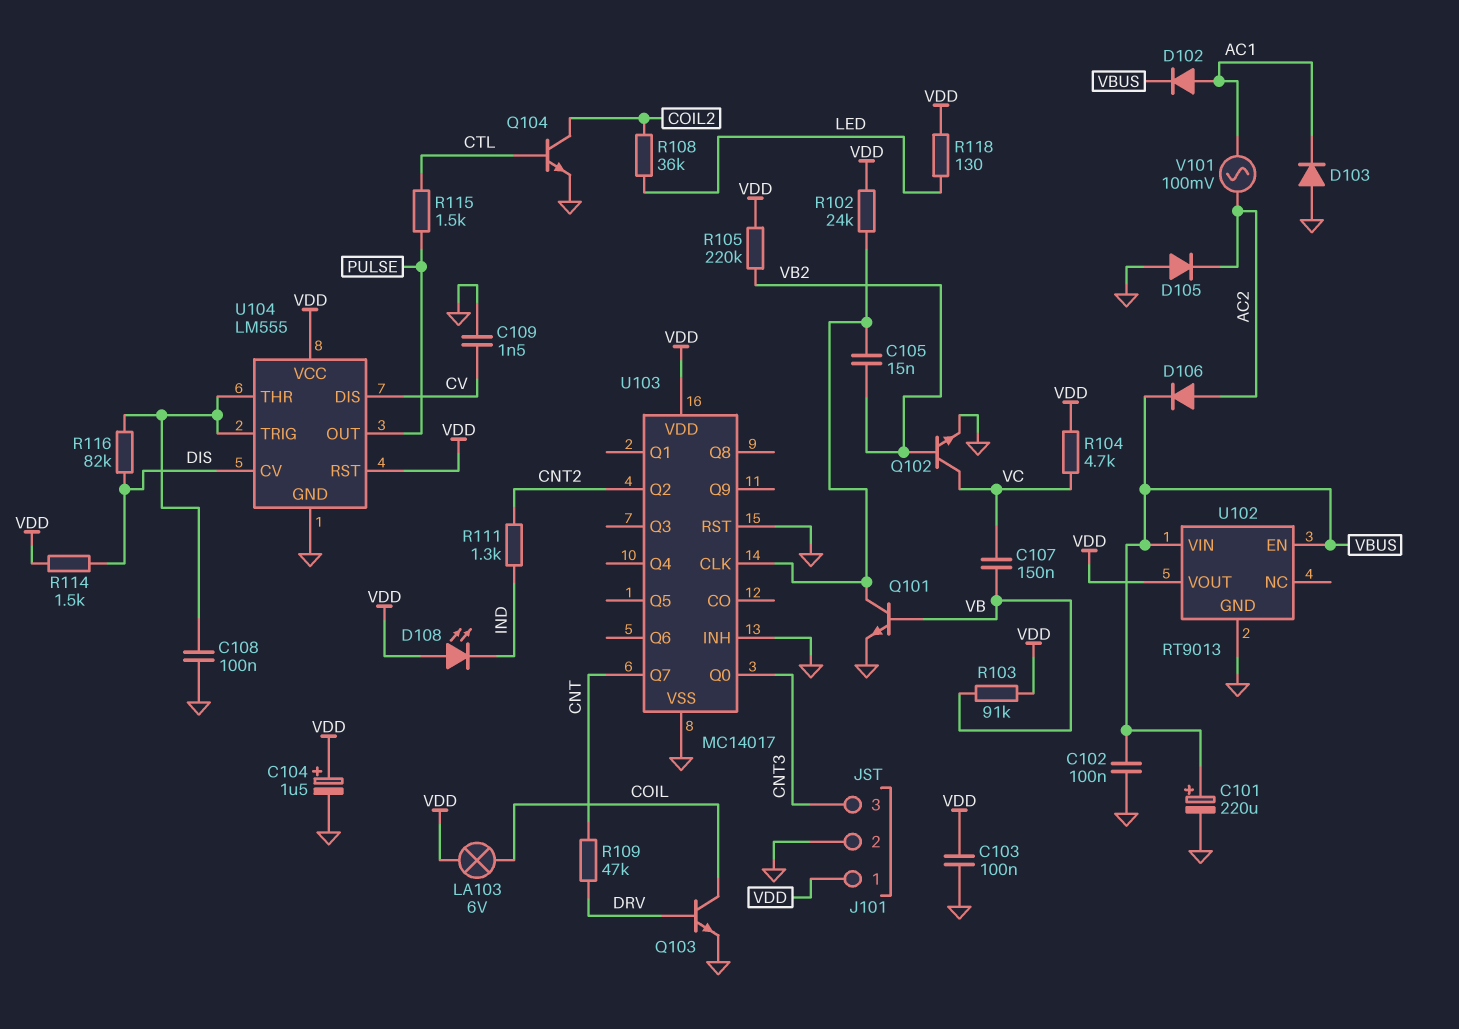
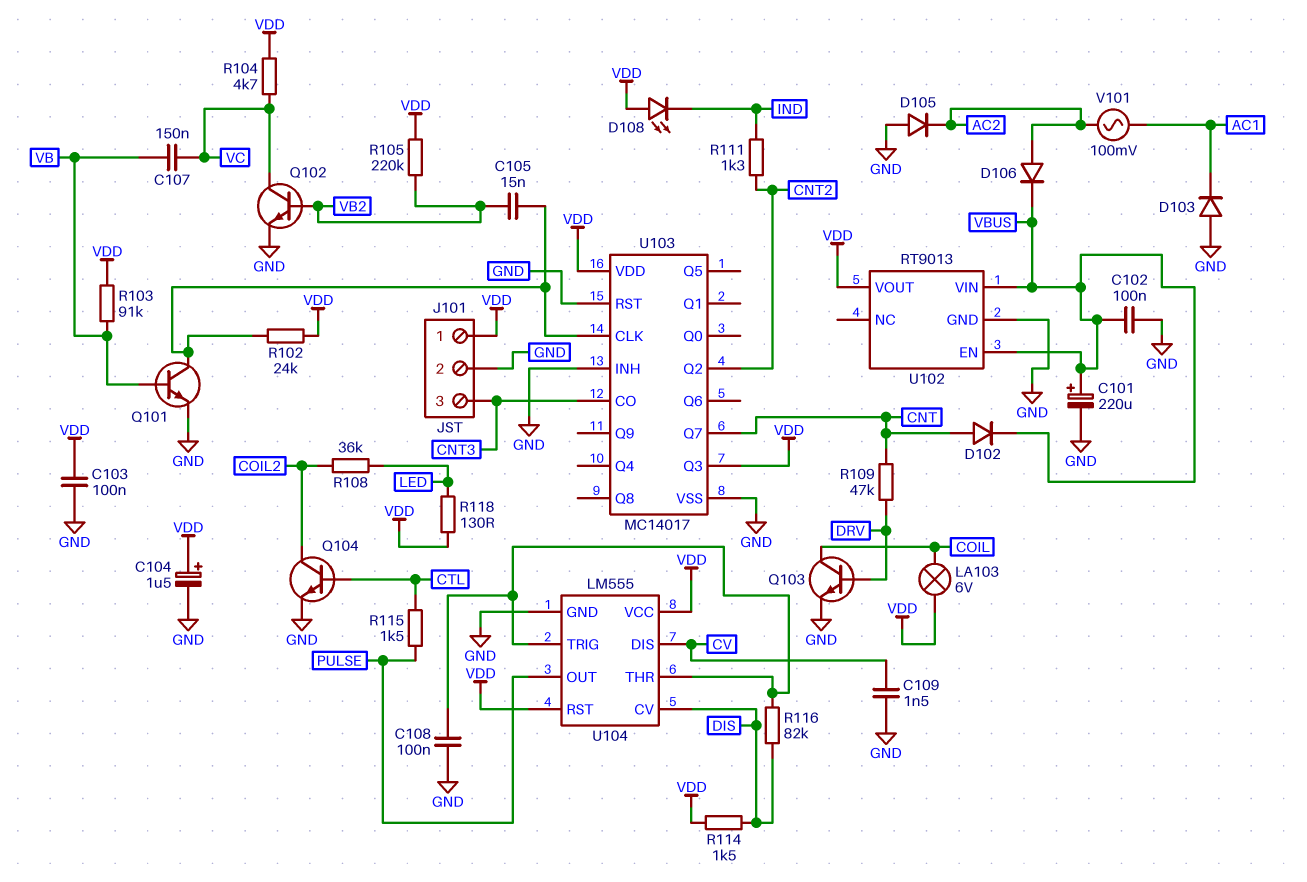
D102: diode (A AC1, K VBUS) -> diode (A CNT, K VBUS)
U103 pin CO: none -> CNT3
U103 pin Q0: CNT3 -> none
U103 pin Q3: none -> VDD

